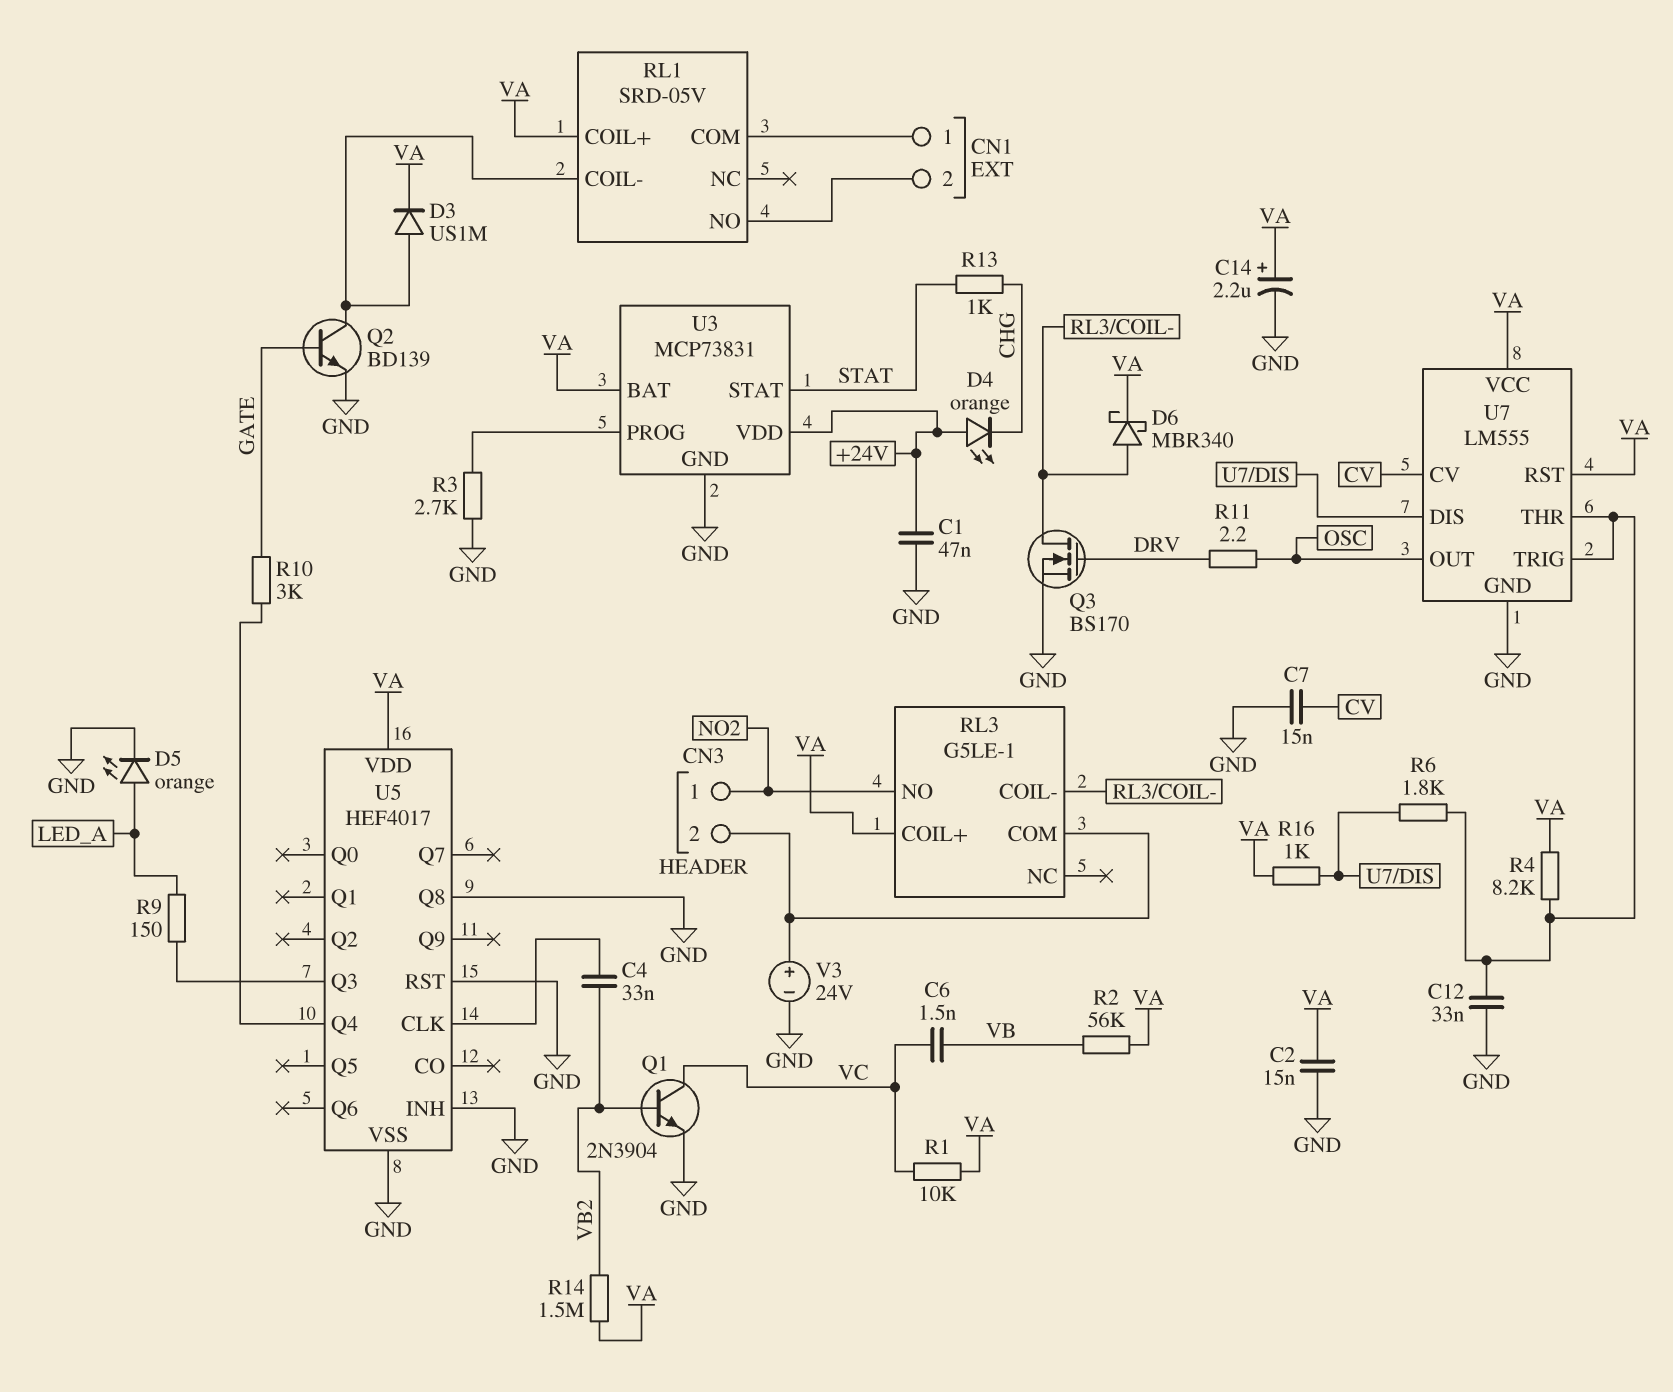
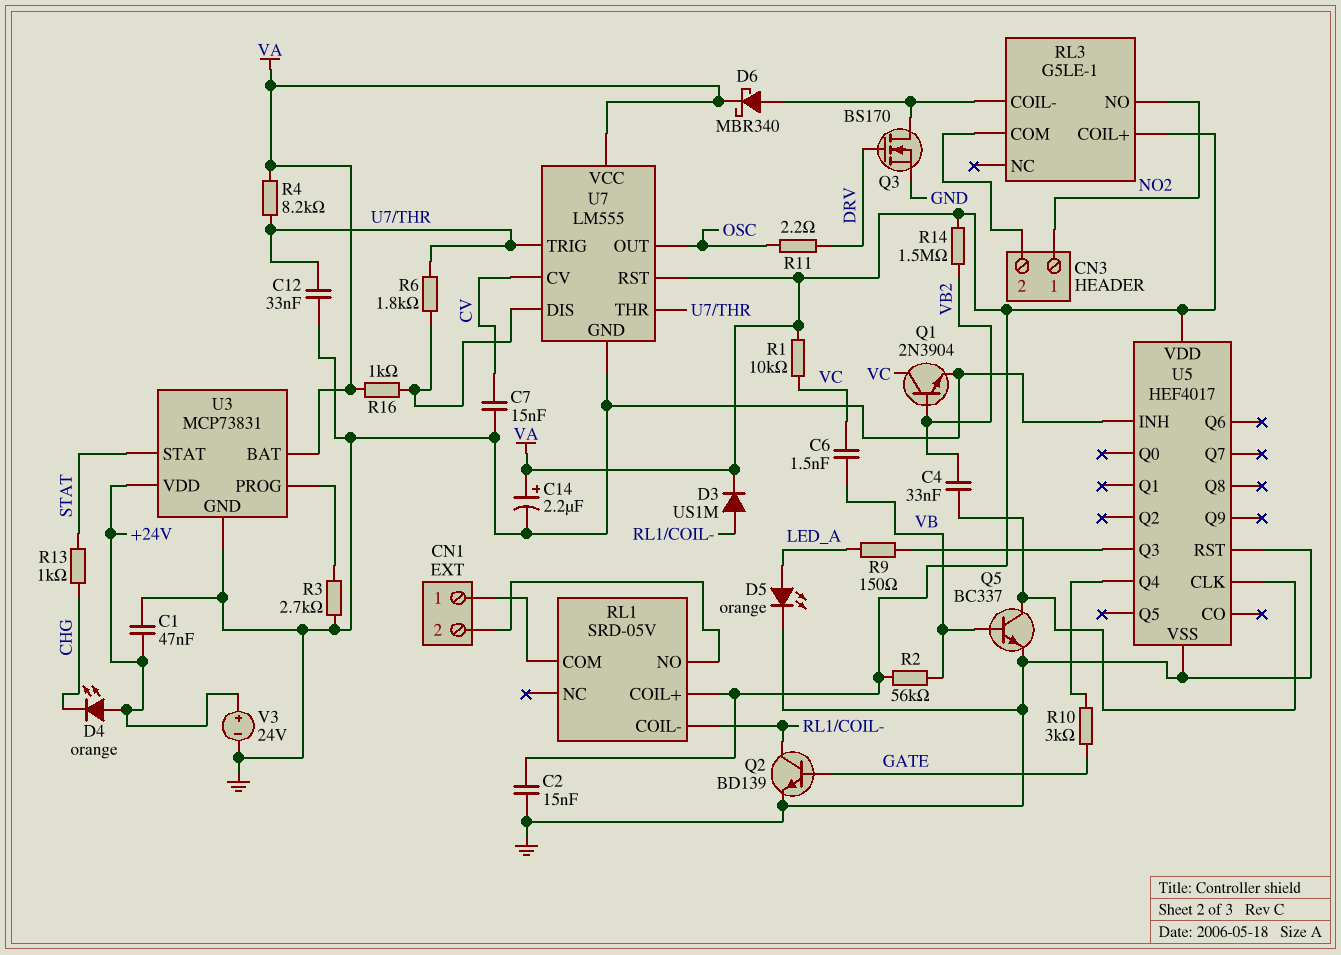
Q5: none -> NPN BC337 (B VB, C U5/CLK, E GND)
U5 pin Q8: GND -> none
V3: 24V (plus CN3/2, minus GND) -> 24V (plus +24V, minus GND)

